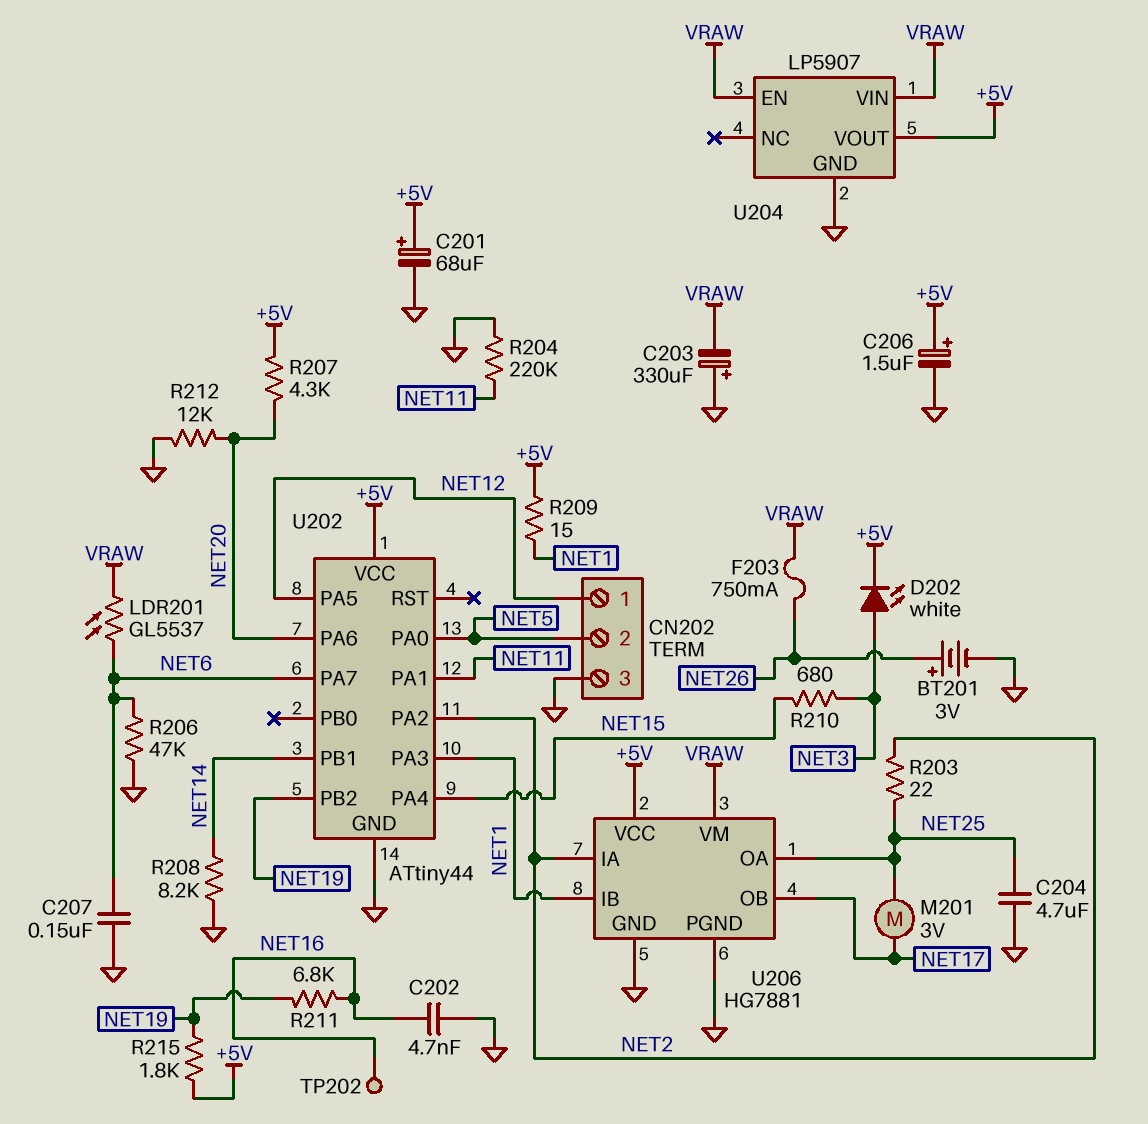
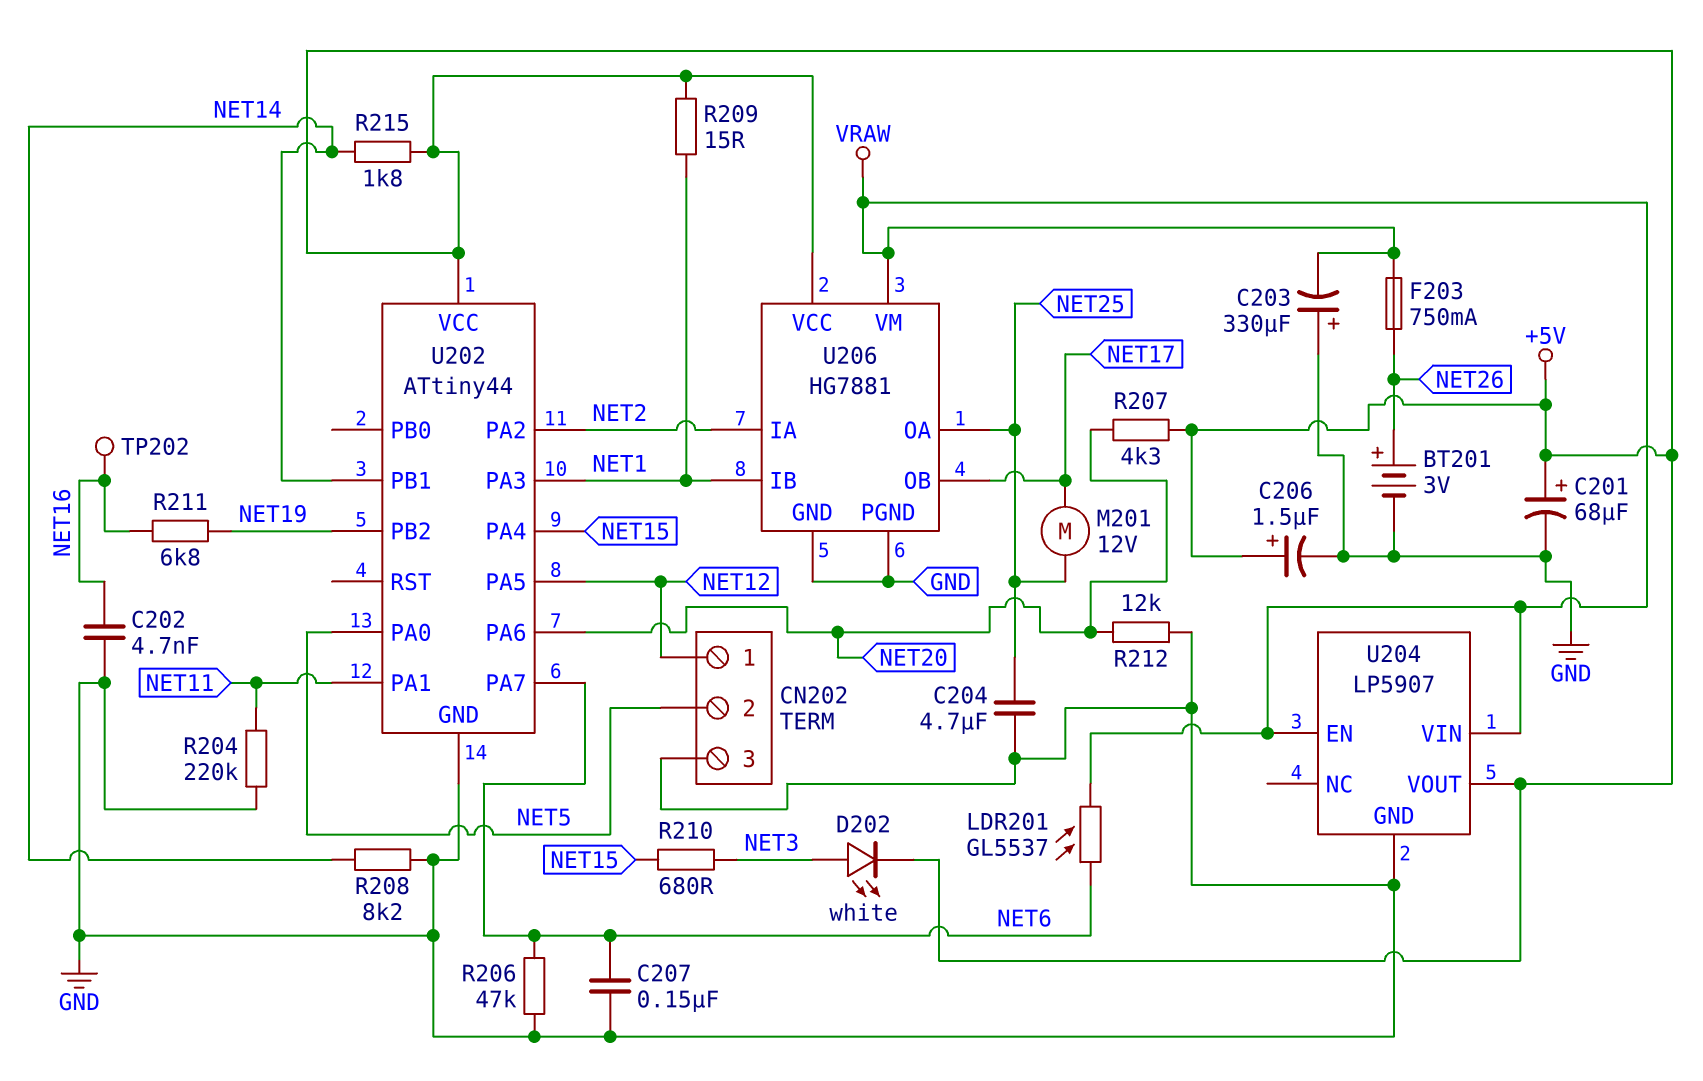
M201: motor 3V (NET17, NET25) -> motor 12V (NET17, NET25)
R203: 22 (NET2, NET25) -> none
R215: 1.8k (+5V, NET19) -> 1.8k (+5V, NET14)

